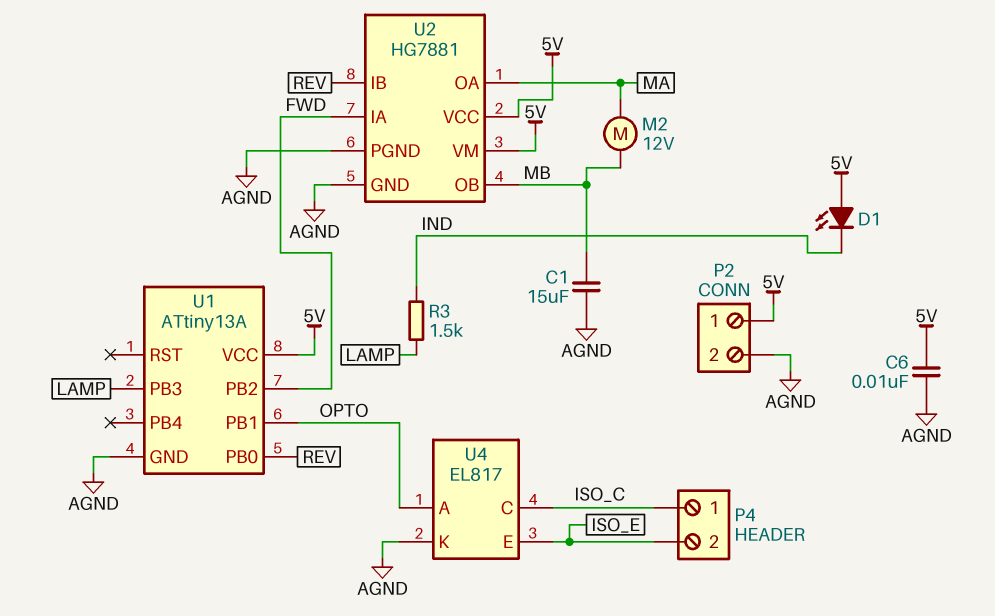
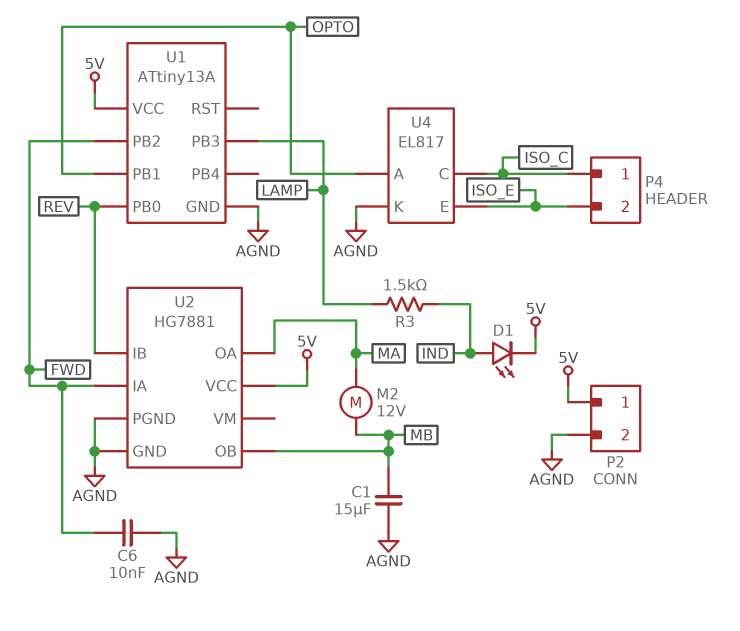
C6: 10nF (5V, AGND) -> 10nF (AGND, FWD)
D1: LED (A 5V, K IND) -> LED (A IND, K 5V)
U2 pin VM: 5V -> none

